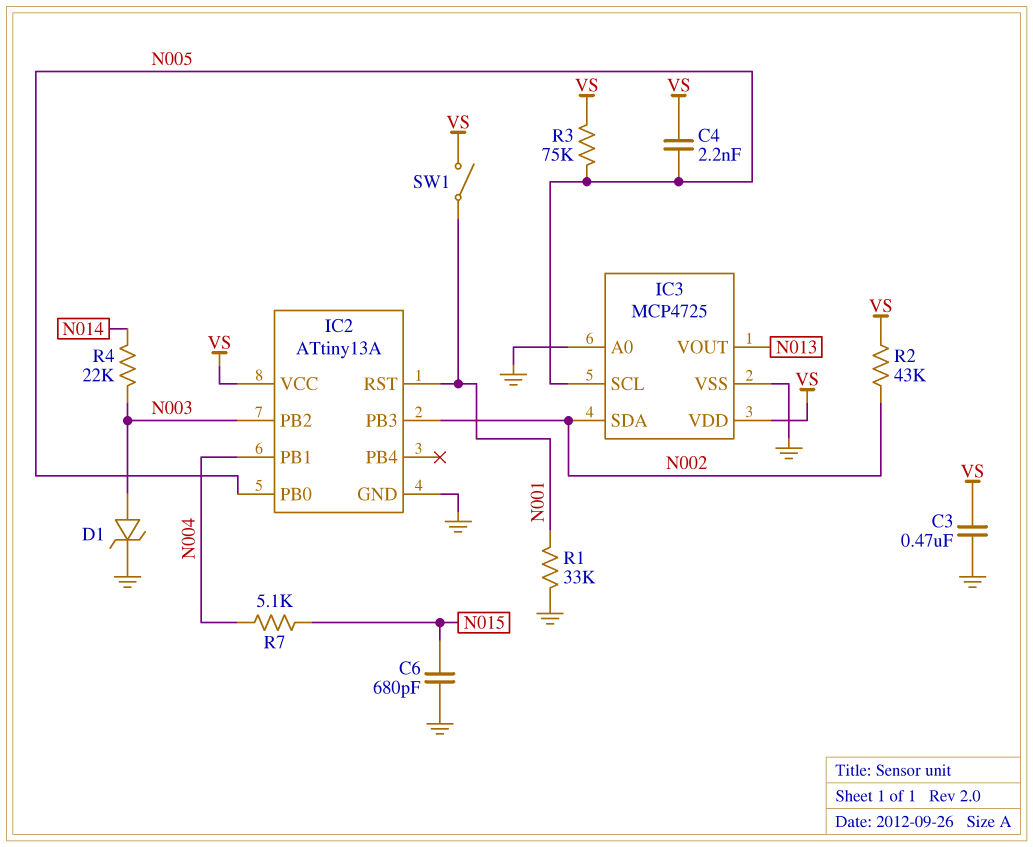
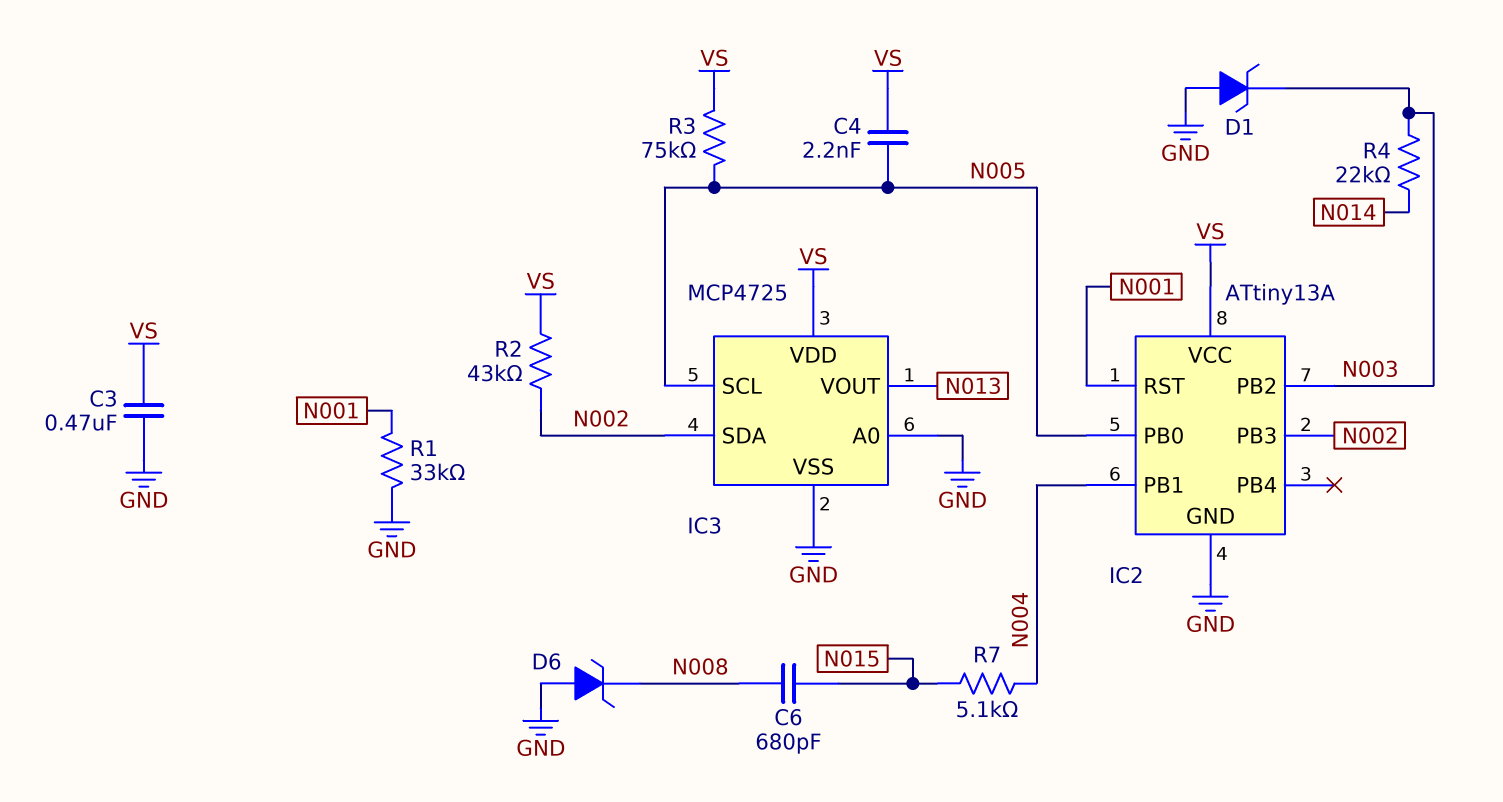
C6: 680pF (GND, N015) -> 680pF (N008, N015)
D1: zener (A N003, K GND) -> zener (A GND, K N003)
D6: none -> zener (A GND, K N008)
SW1: switch (N001, VS) -> none

